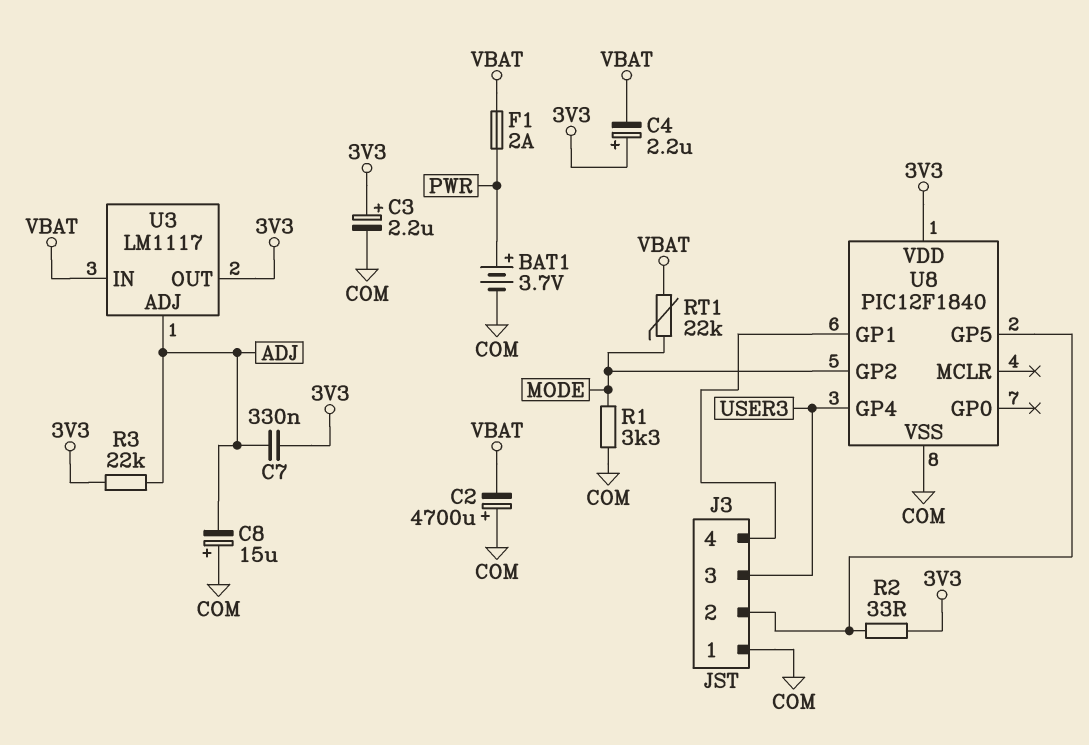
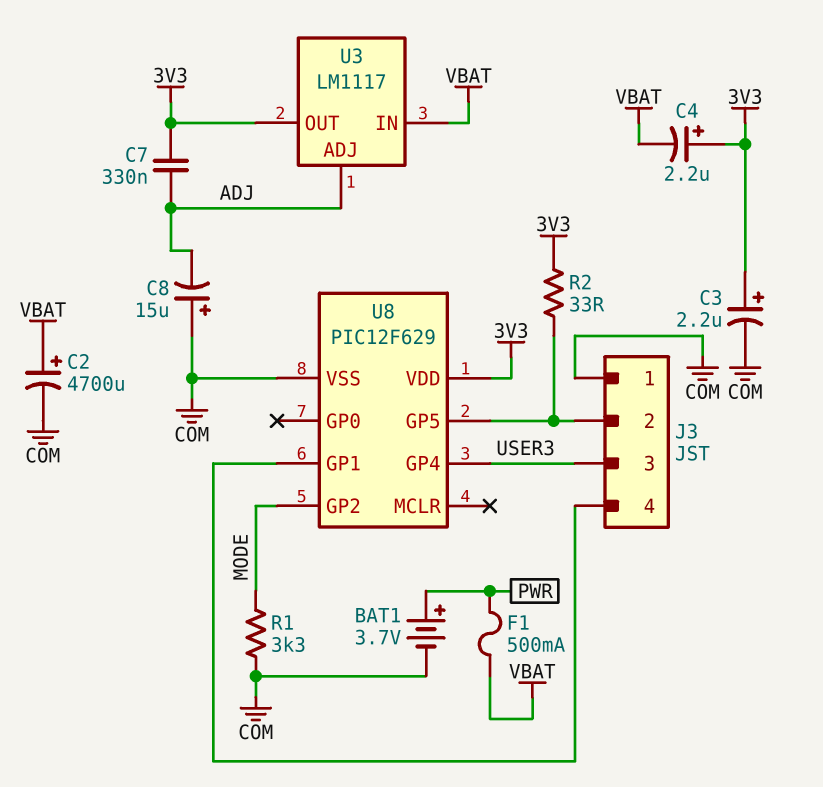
C2: 4700uF (plus COM, minus VBAT) -> 4700uF (plus VBAT, minus COM)
F1: 2A (PWR, VBAT) -> 500mA (PWR, VBAT)
R3: 22k (3V3, ADJ) -> none
RT1: 22k (MODE, VBAT) -> none
U8: PIC12F1840 -> PIC12F629

